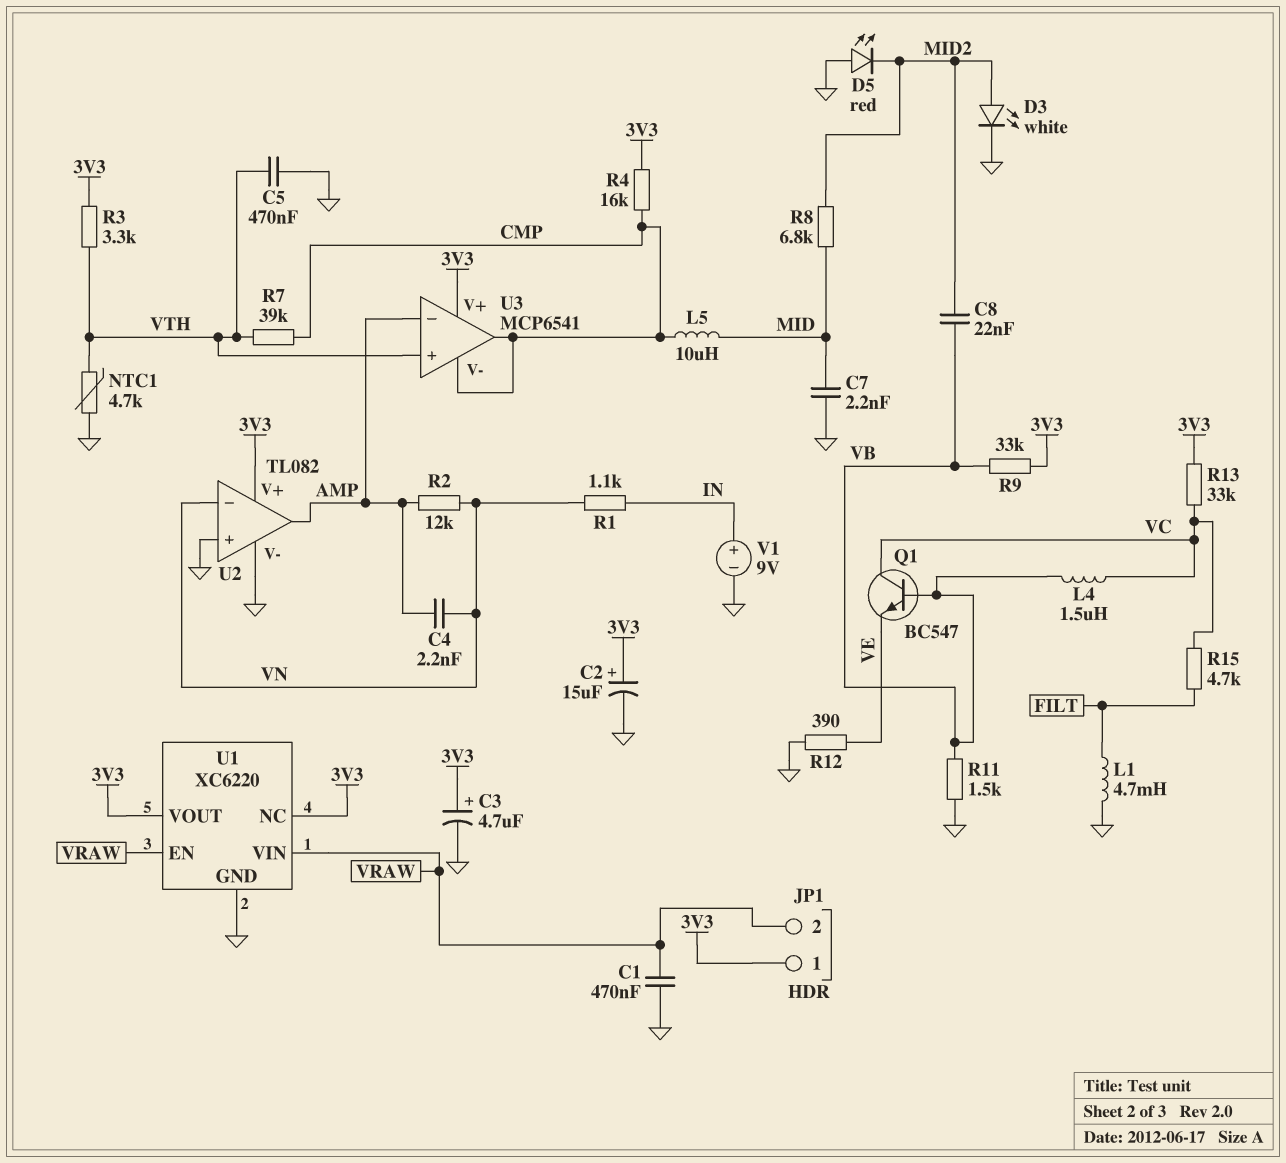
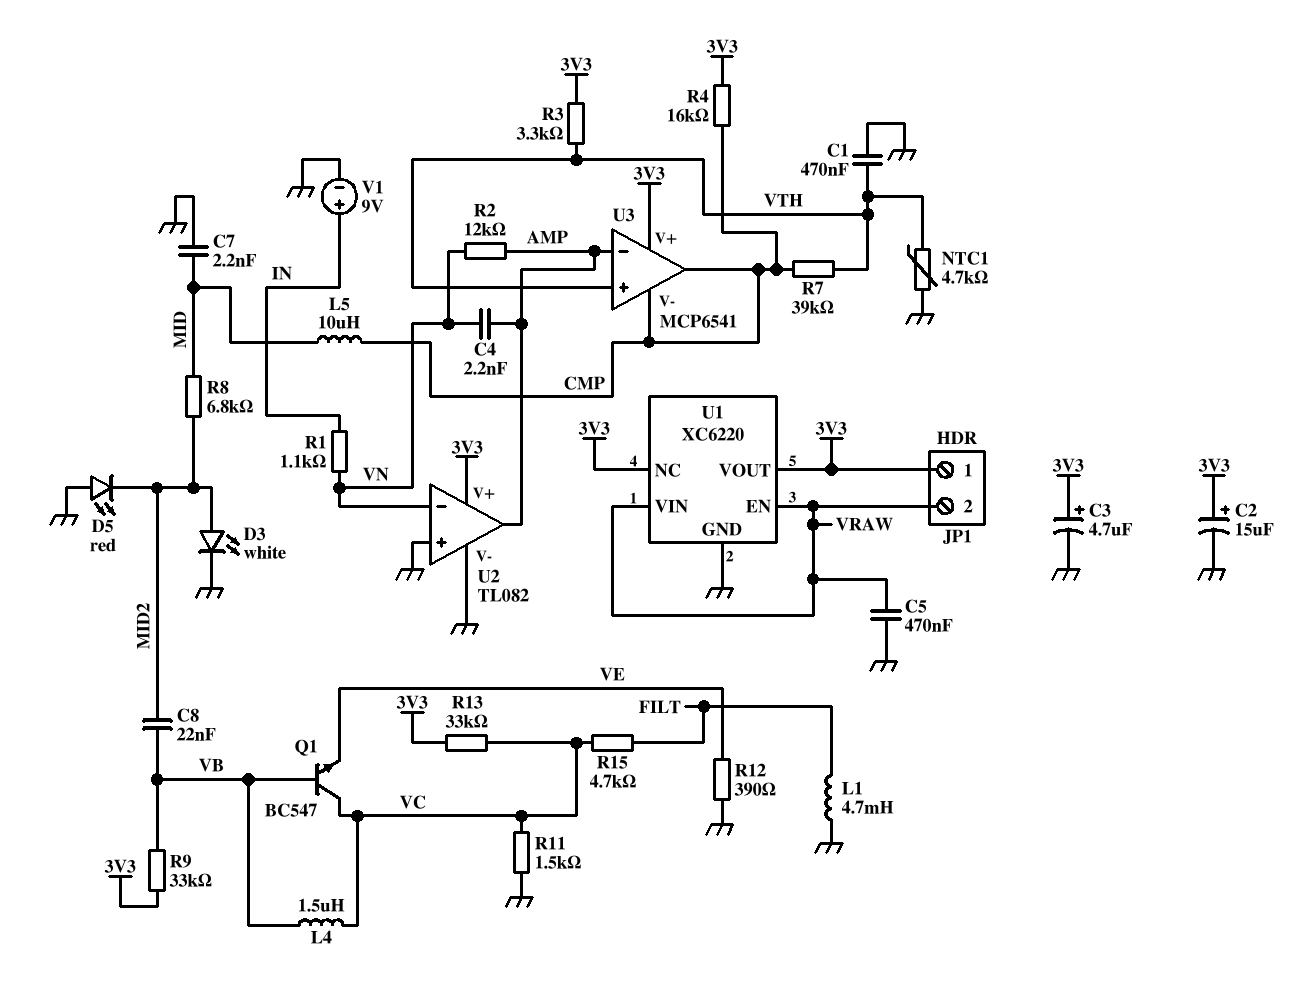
C1: 470nF (GND, VRAW) -> 470nF (GND, VTH)
C5: 470nF (GND, VTH) -> 470nF (GND, VRAW)
R11: 1.5k (GND, VB) -> 1.5k (GND, VC)

